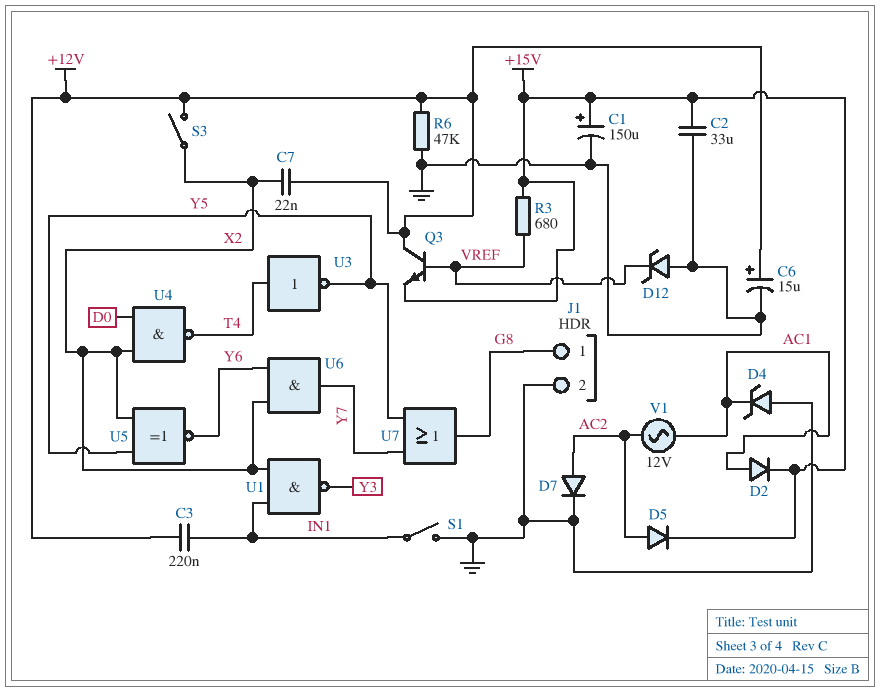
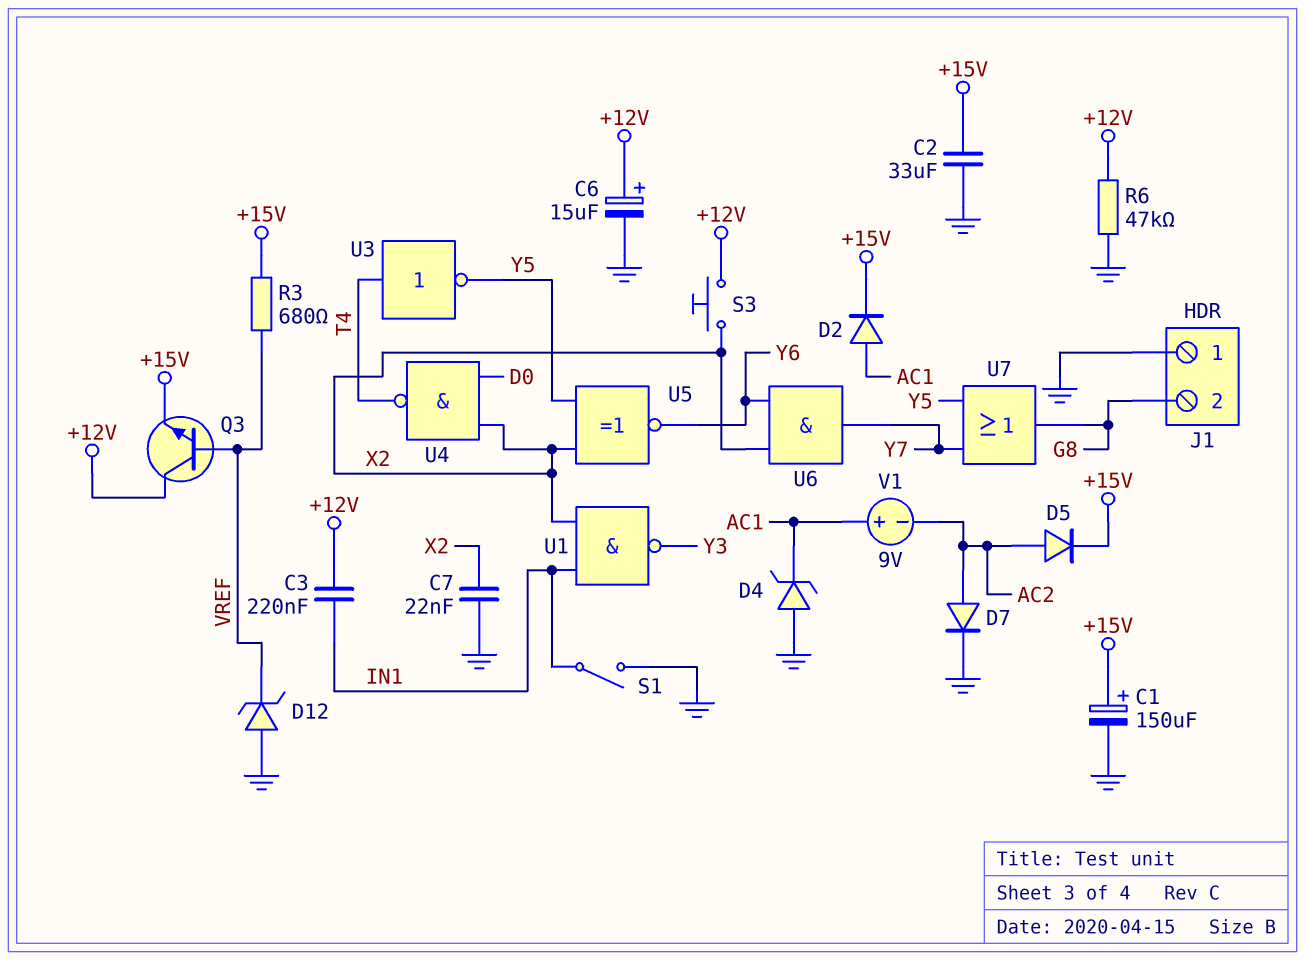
C7: 22nF (+12V, X2) -> 22nF (GND, X2)
J1 pin 1: G8 -> GND
J1 pin 2: GND -> G8
S3: switch (+12V, X2) -> button (+12V, X2)
V1: AC 12V (AC1, AC2) -> 9V (plus AC1, minus AC2)

